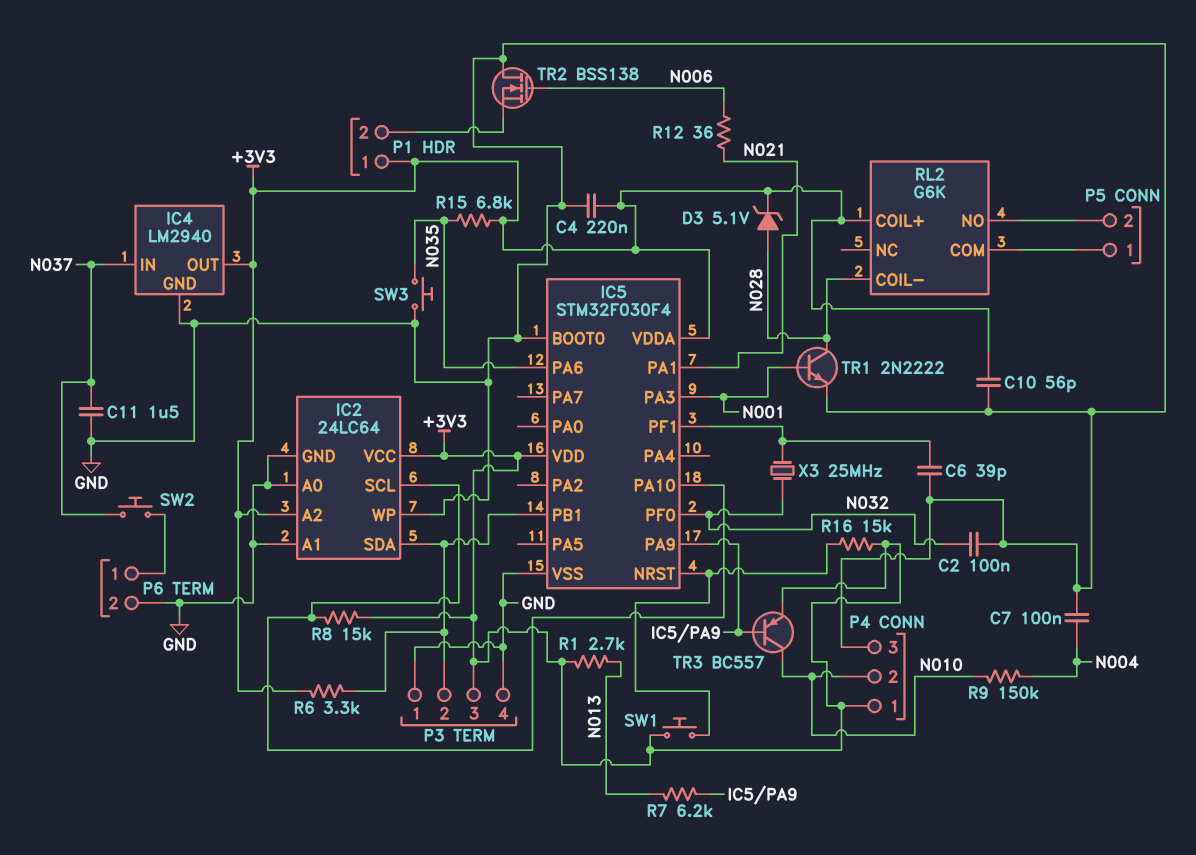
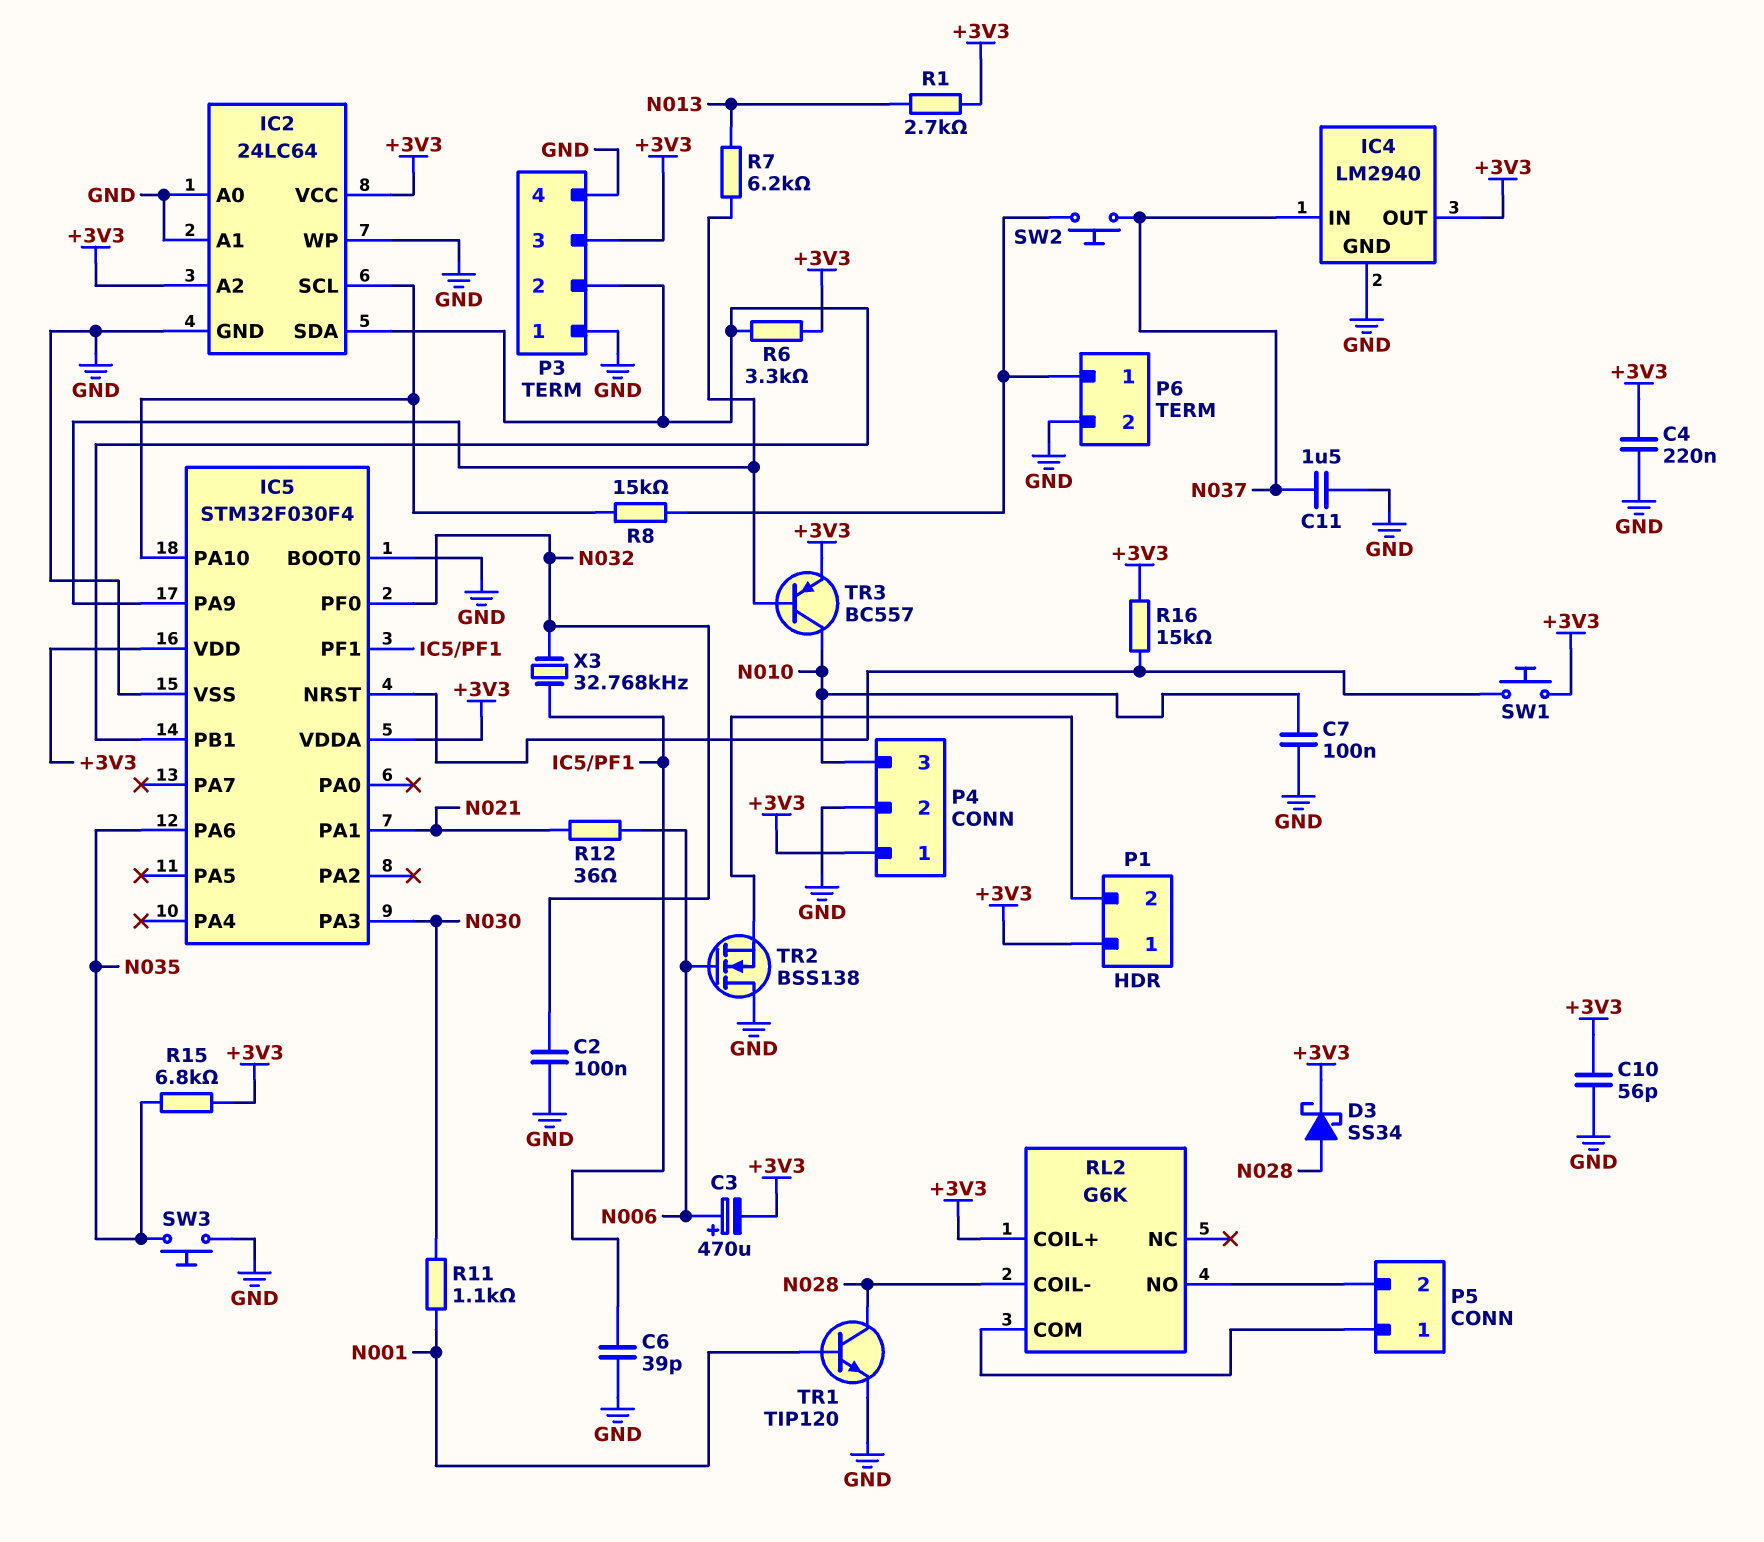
C3: none -> 470uF (plus N006, minus +3V3)
C7: 100nF (GND, N004) -> 100nF (GND, N010)
D3: zener 5.1V (A N028, K +3V3) -> schottky SS34 (A N028, K +3V3)
IC5 pin PA3: N001 -> N030
P4 pin 2: N010 -> GND
P4 pin 3: GND -> N010
R8: 15k (+3V3, IC2/SCL) -> 15k (IC2/SCL, P6/1)
R9: 150k (N004, N010) -> none
R11: none -> 1.1k (N001, N030)
TR1: NPN 2N2222 (B N001, C N028, E GND) -> NPN TIP120 (B N001, C N028, E GND)
X3: 25MHz (IC5/PF1, N032) -> 32.768kHz (IC5/PF1, N032)

